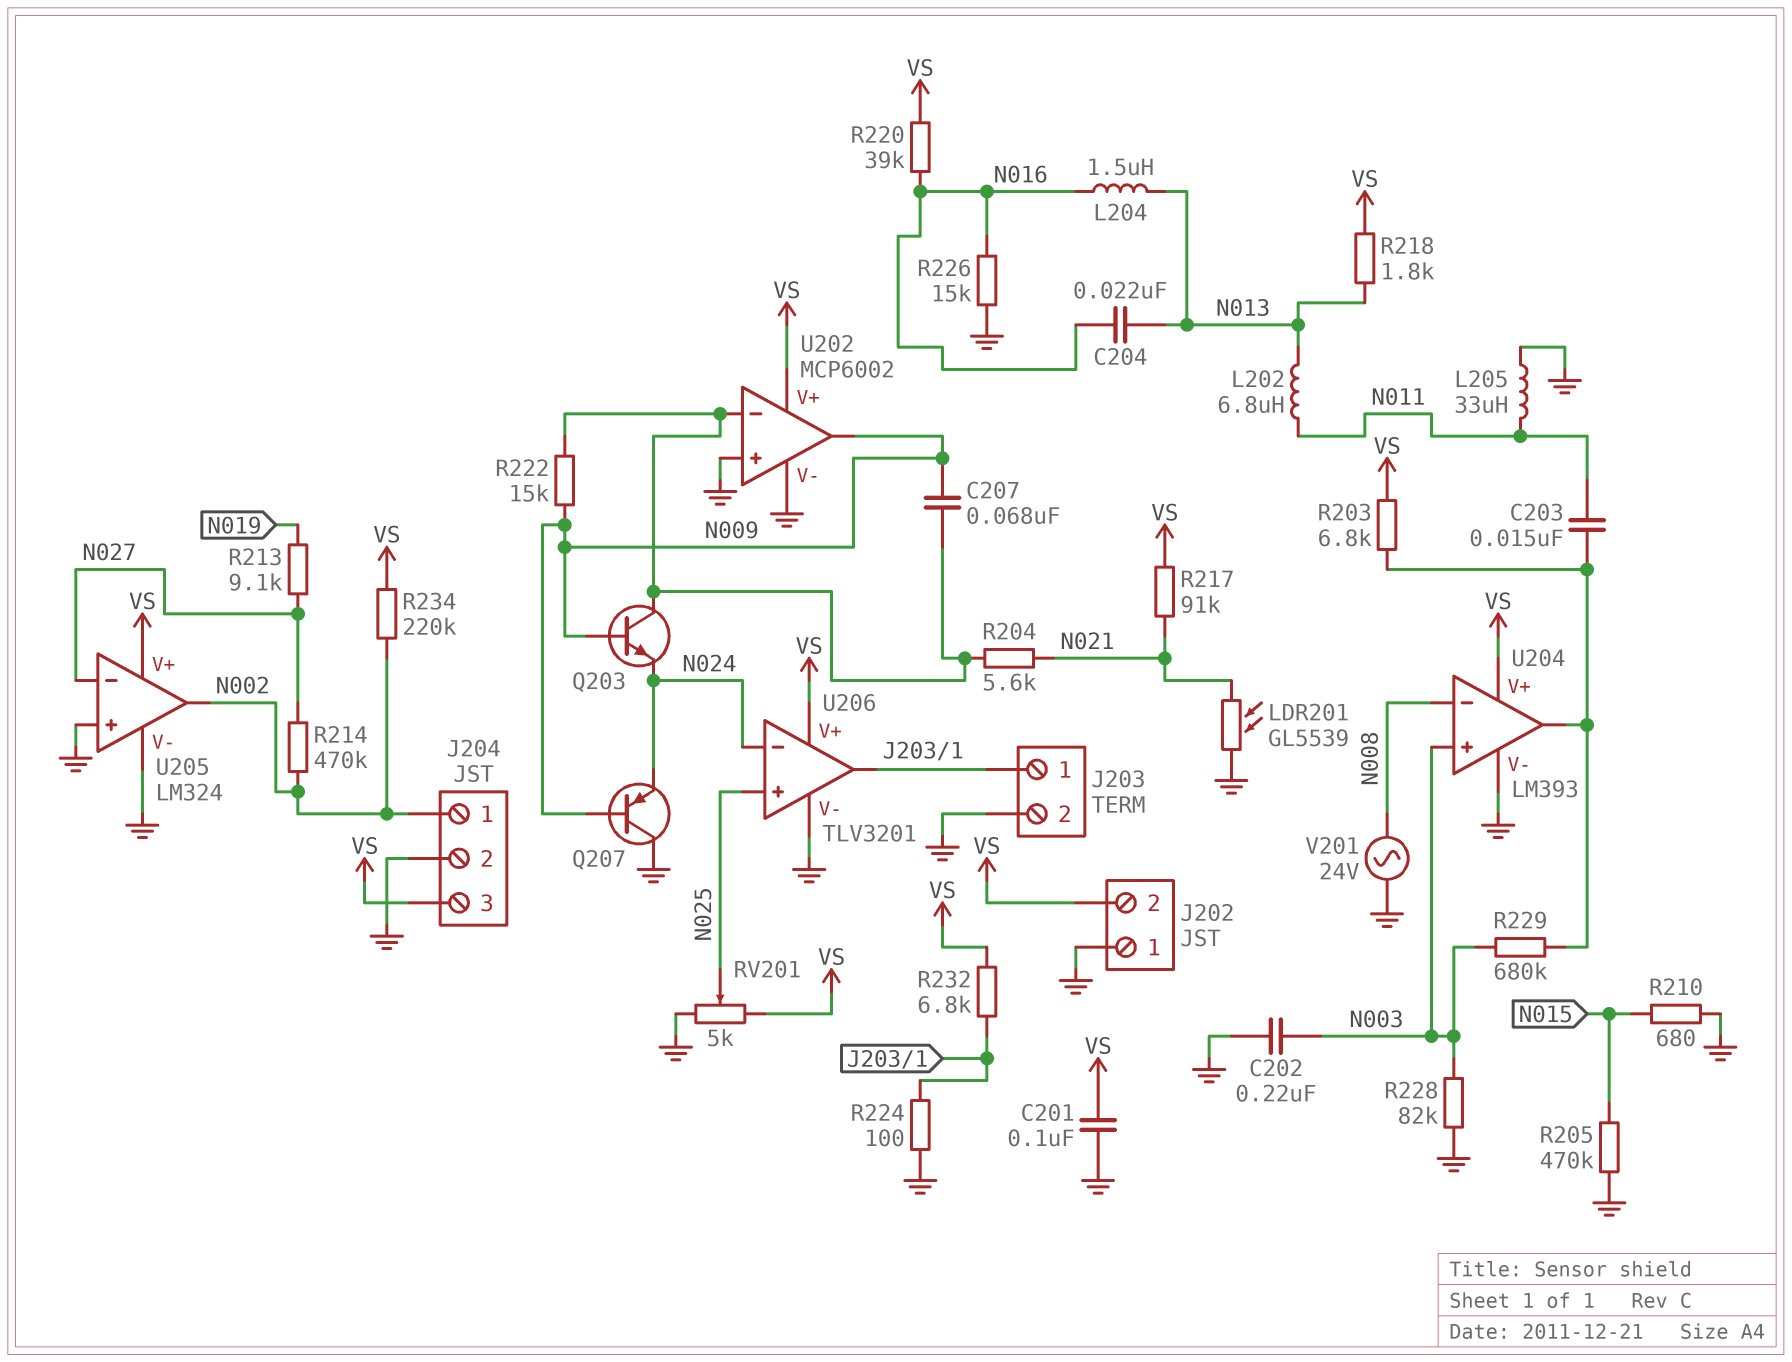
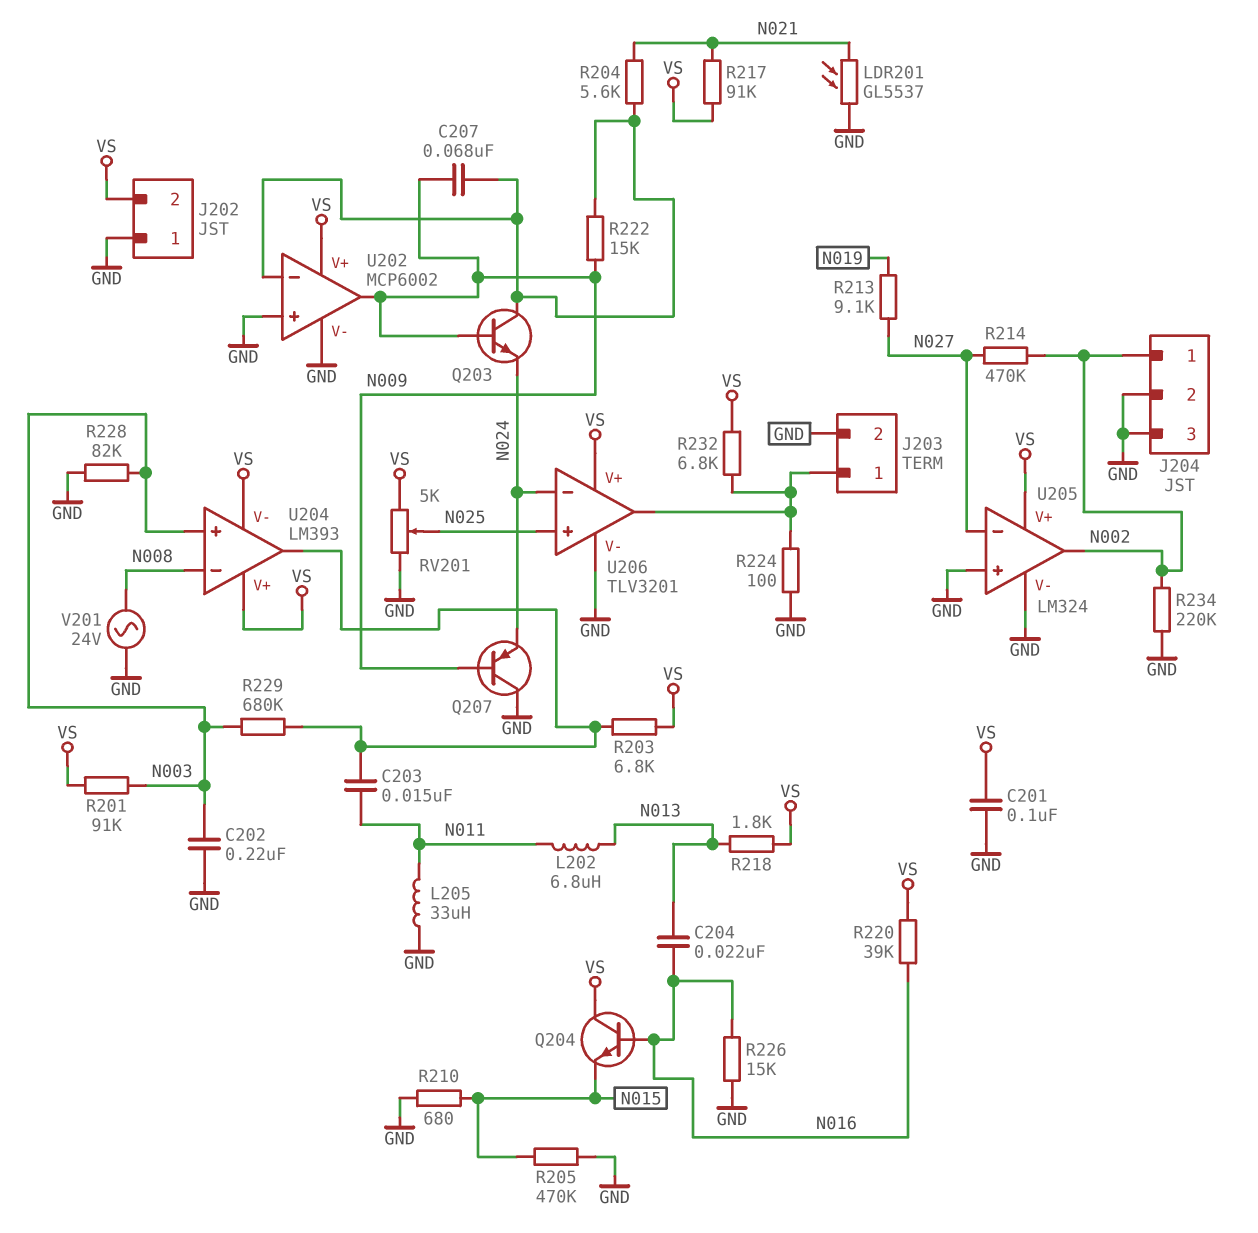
J204 pin 3: VS -> GND
L204: 1.5uH (N013, N016) -> none
LDR201: GL5539 (GND, N021) -> GL5537 (GND, N021)
Q204: none -> NPN (B N016, C VS, E N015)
R201: none -> 91k (N003, VS)
R234: 220k (N002, VS) -> 220k (GND, N002)
U204 pin V-: GND -> VS

